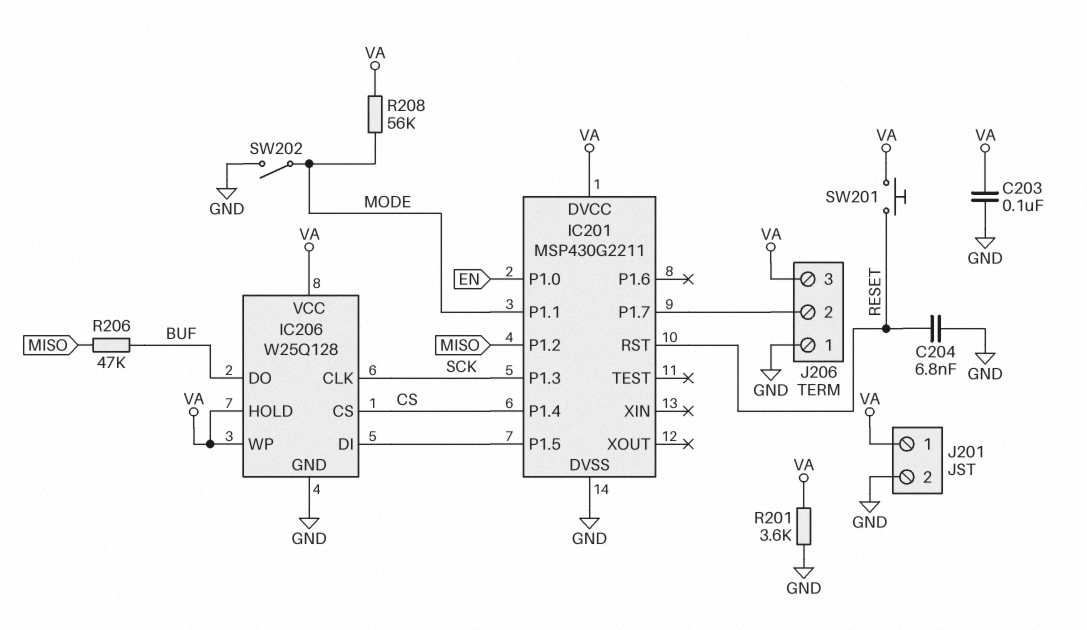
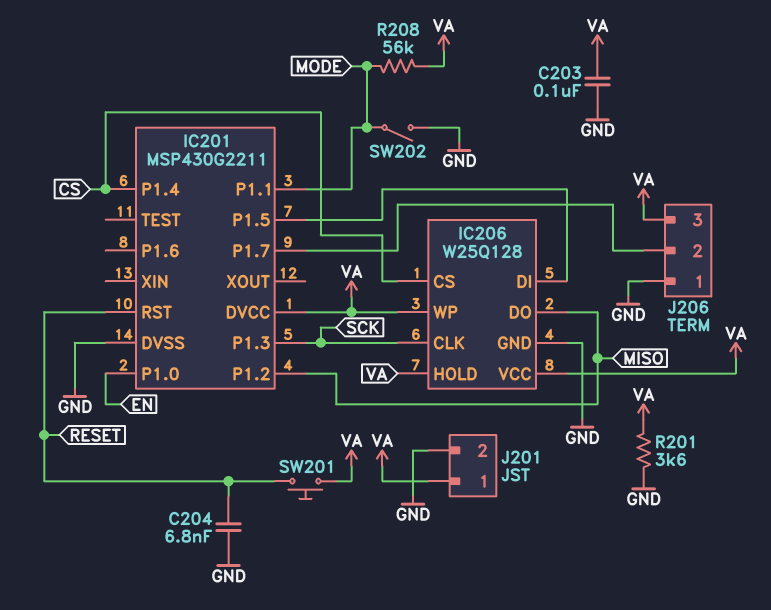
IC206 pin DO: BUF -> MISO
R206: 47k (BUF, MISO) -> none

